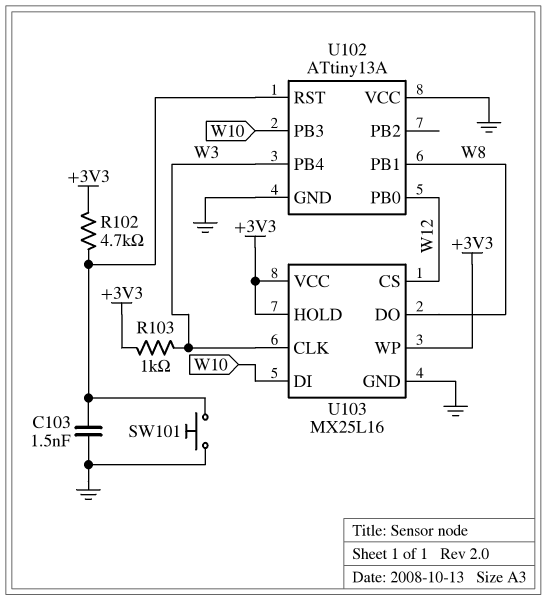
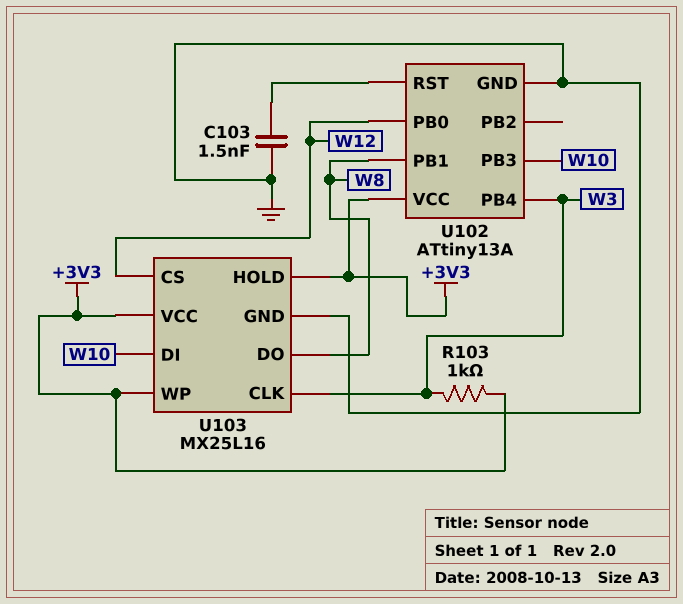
R102: 4.7k (+3V3, U102/RST) -> none
SW101: button (GND, U102/RST) -> none
U102 pin VCC: GND -> +3V3

